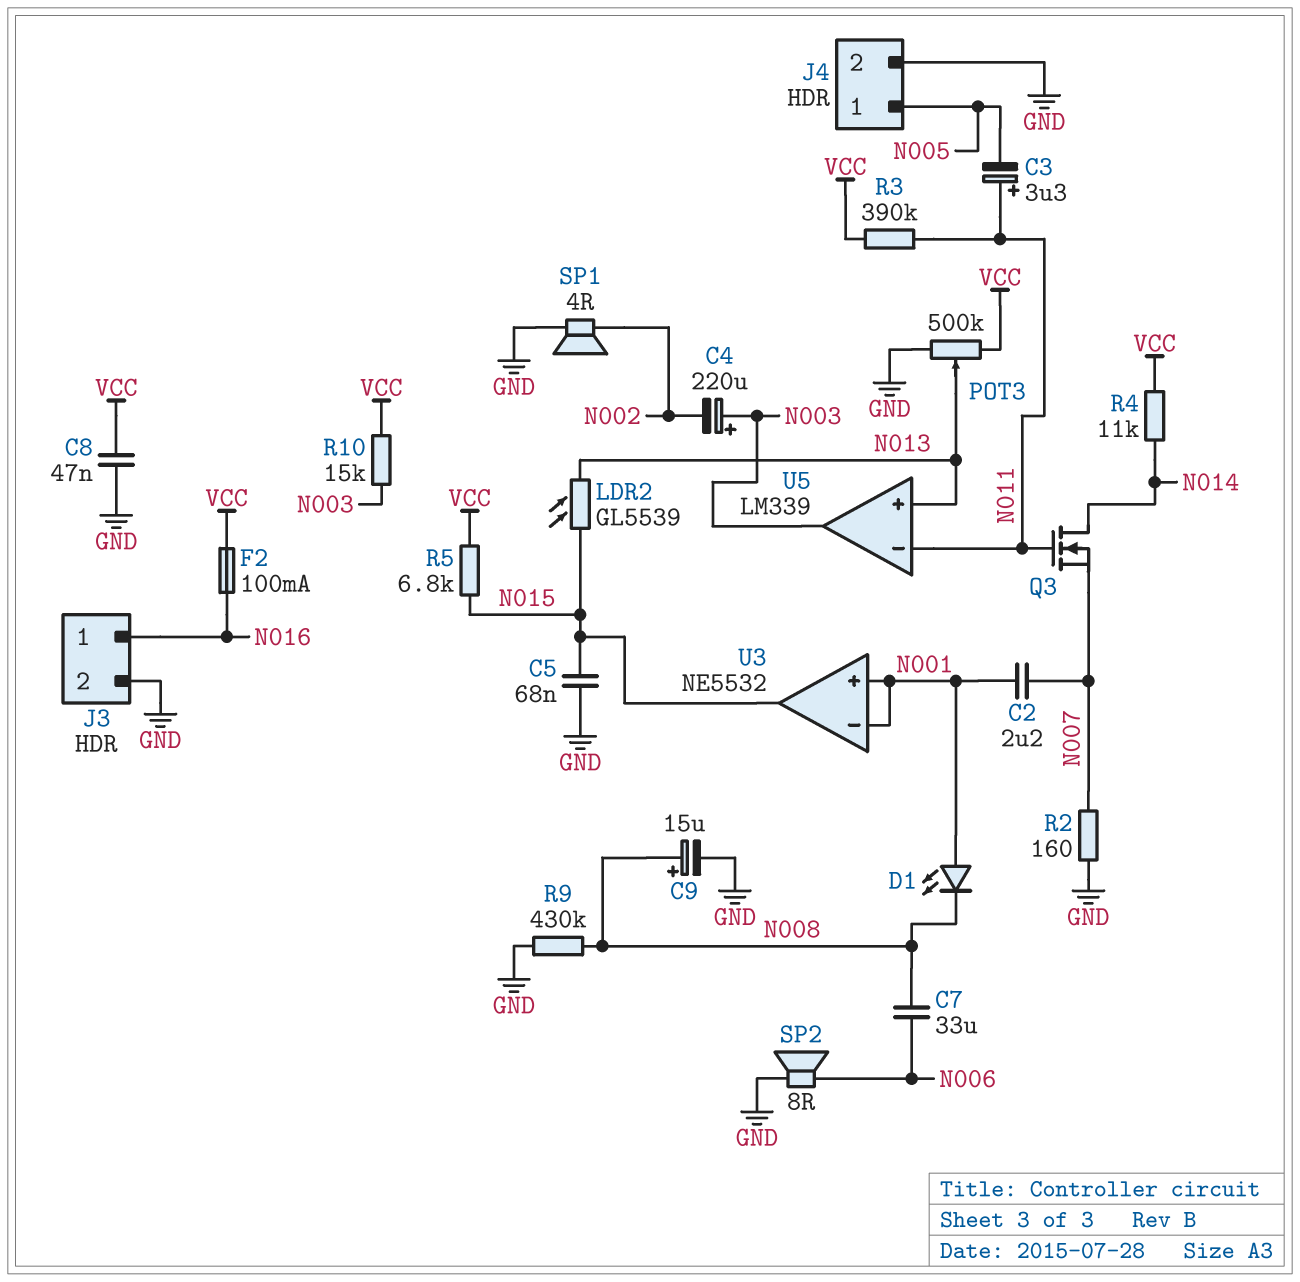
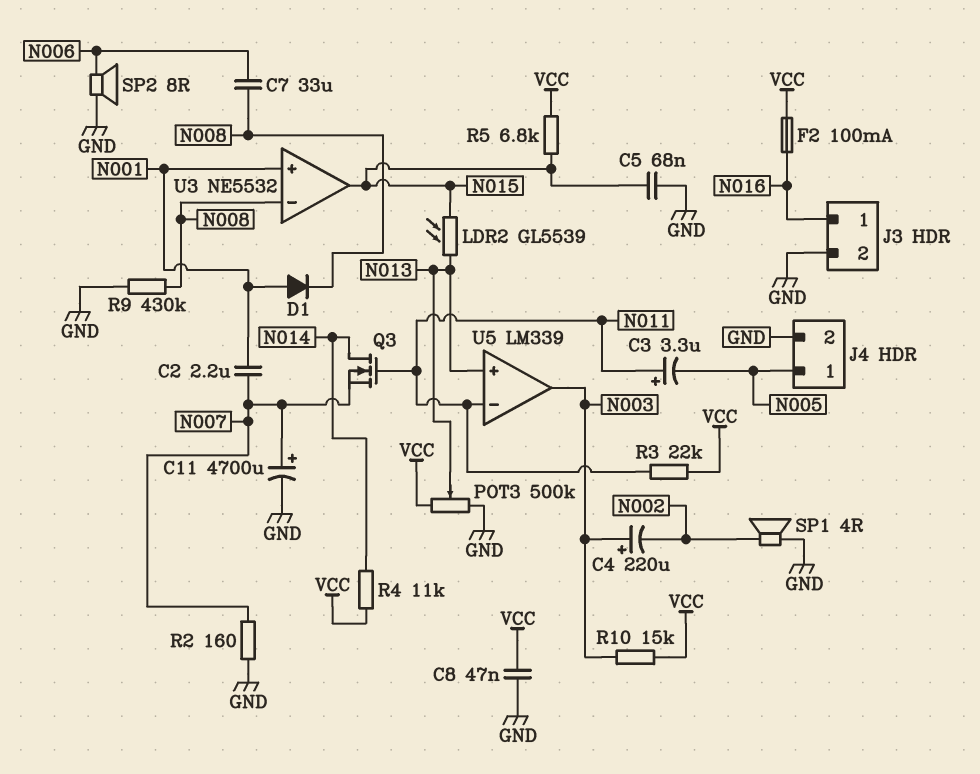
C9: 15uF (plus N008, minus GND) -> none
C11: none -> 4700uF (plus N007, minus GND)
D1: LED (A N001, K N008) -> diode (A N001, K N008)
R3: 390k (N011, VCC) -> 22k (N011, VCC)
U3 pin in-: N001 -> N008

